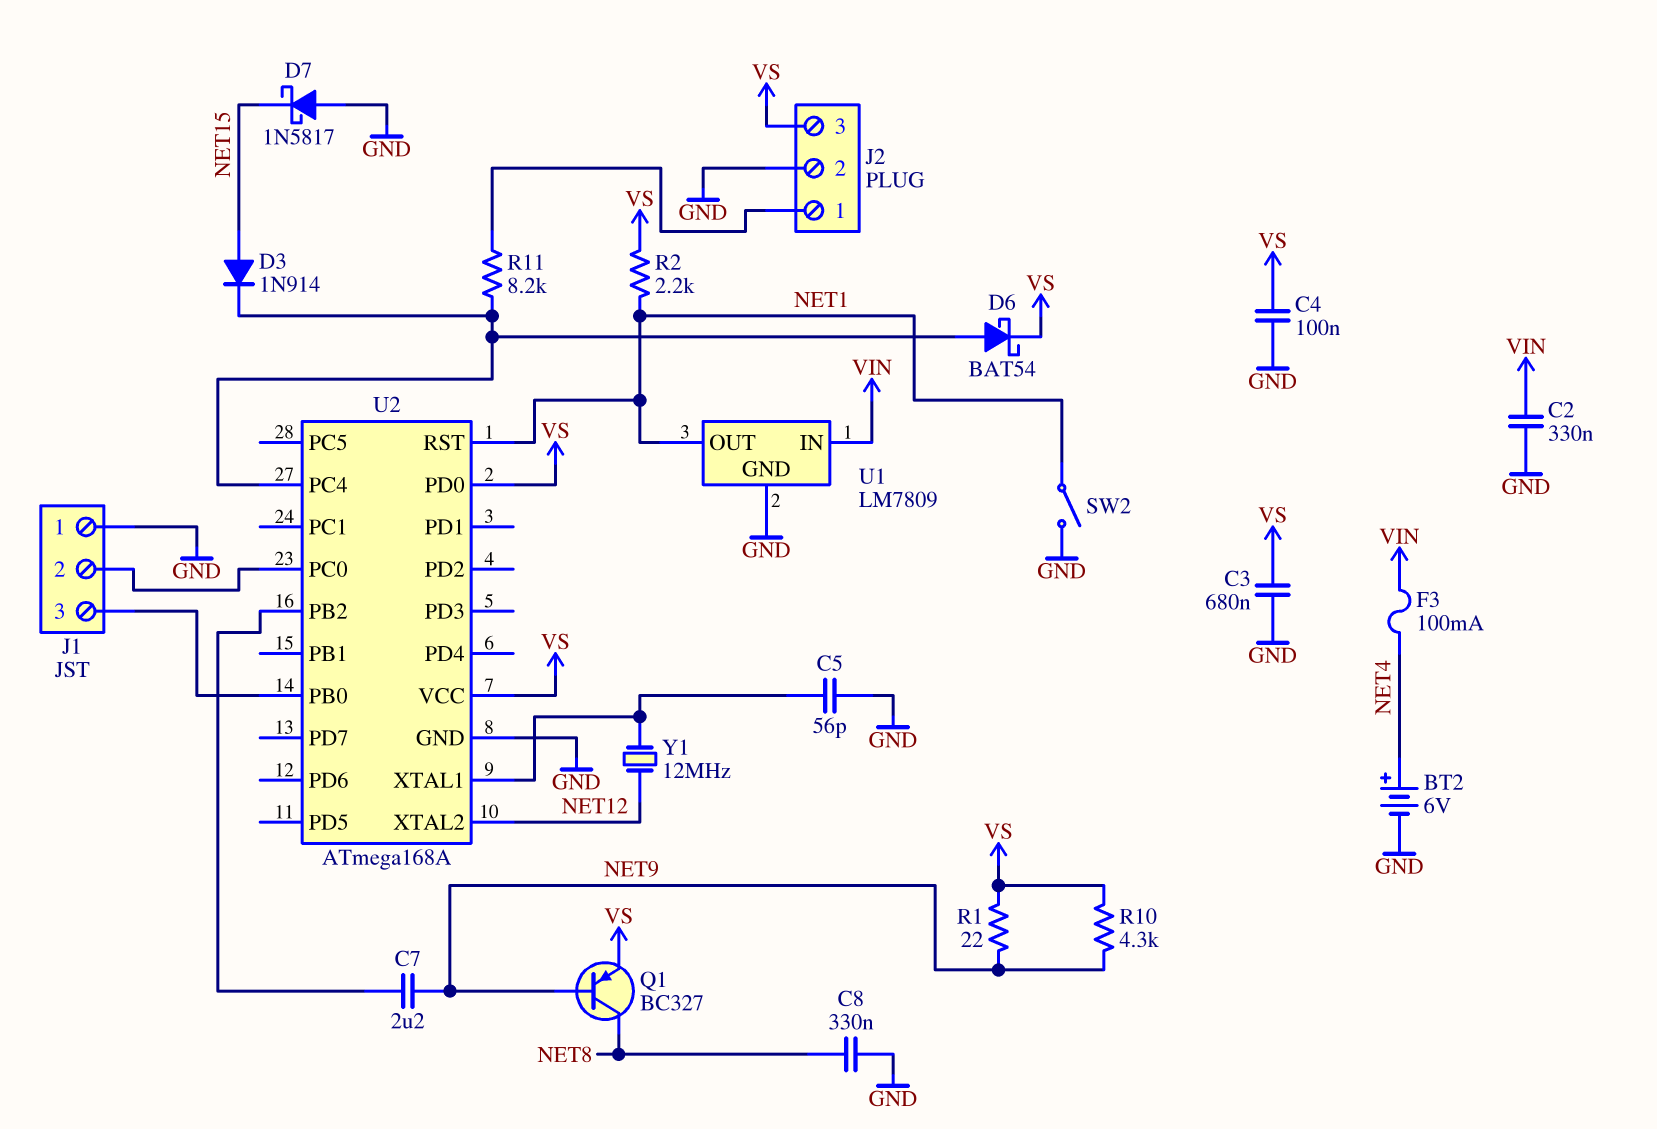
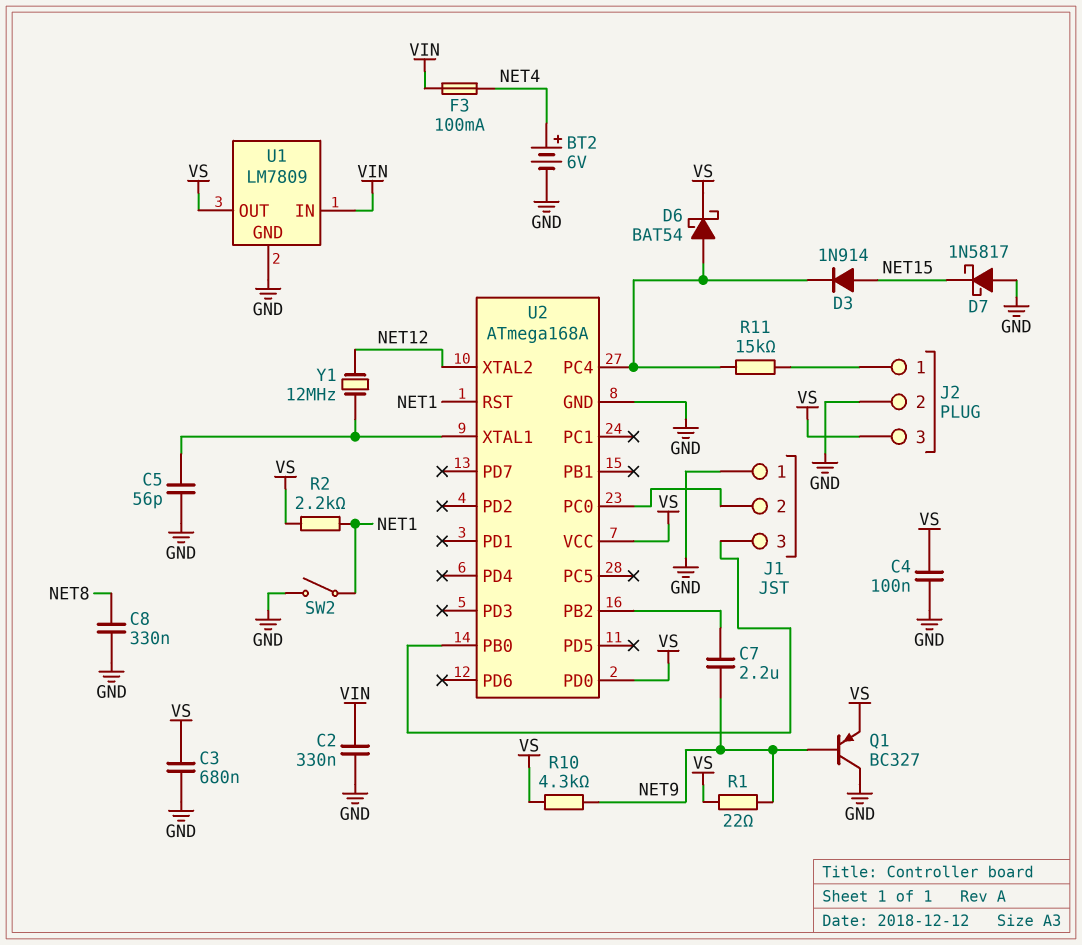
Q1: PNP BC327 (B NET9, C NET8, E VS) -> PNP BC327 (B NET9, C GND, E VS)
R11: 8.2k (J2/1, U2/PC4) -> 15k (J2/1, U2/PC4)
U1 pin OUT: NET1 -> VS

